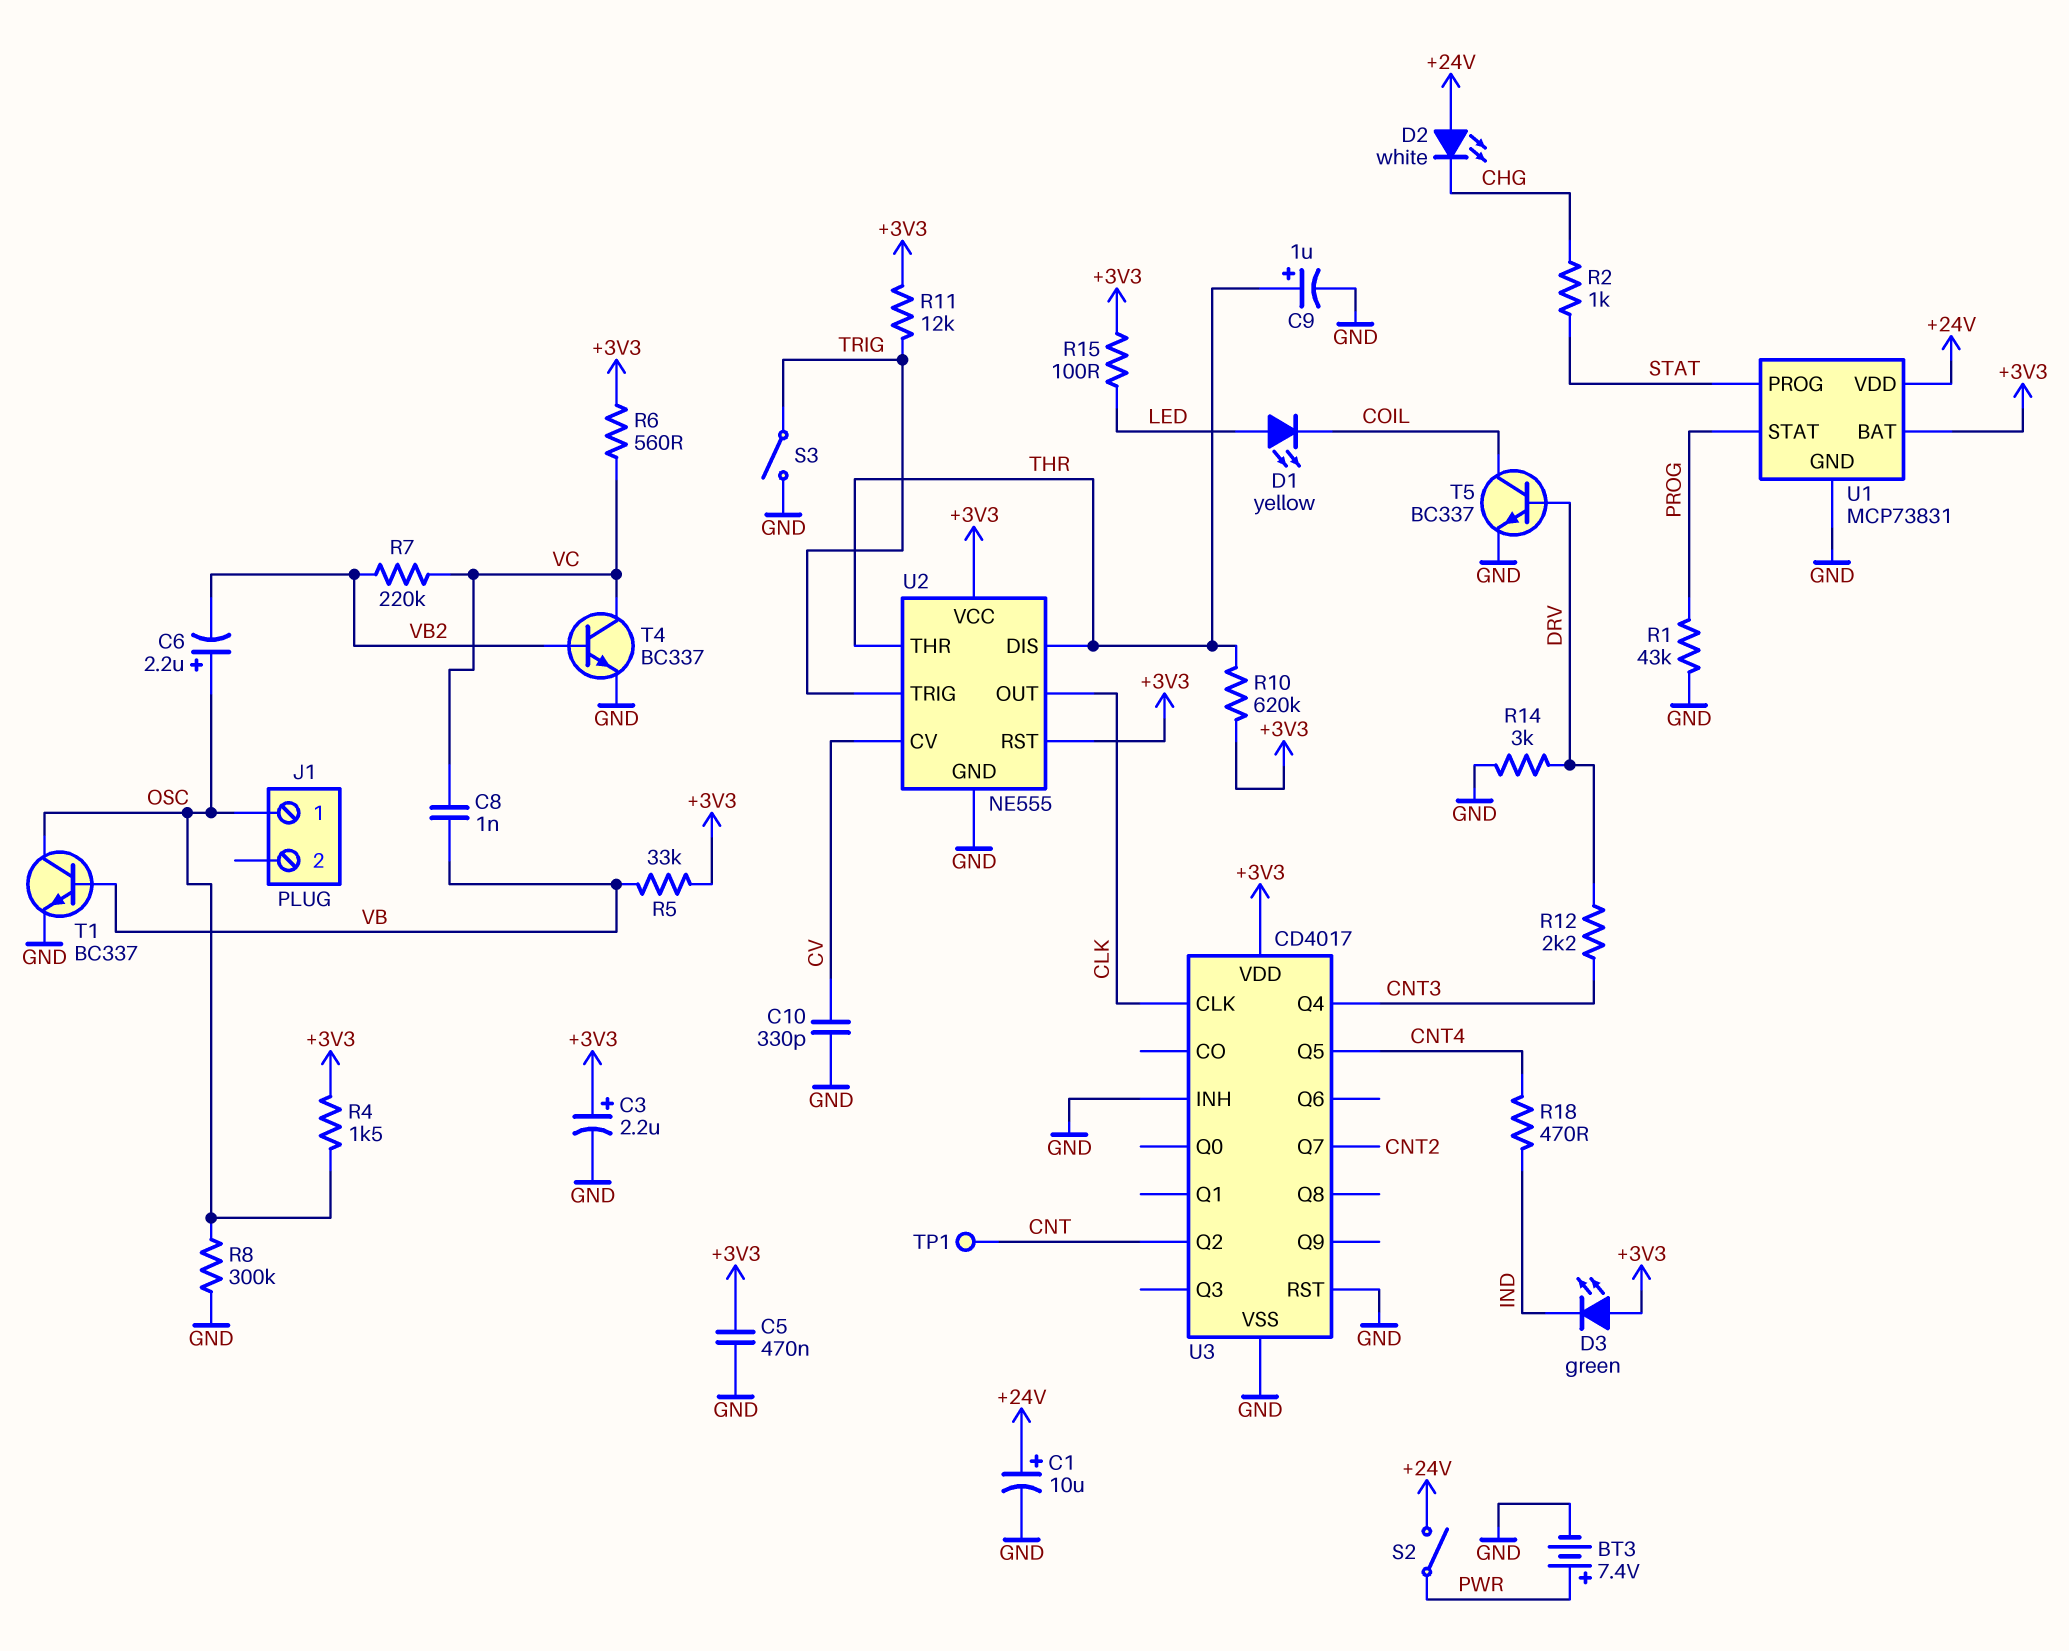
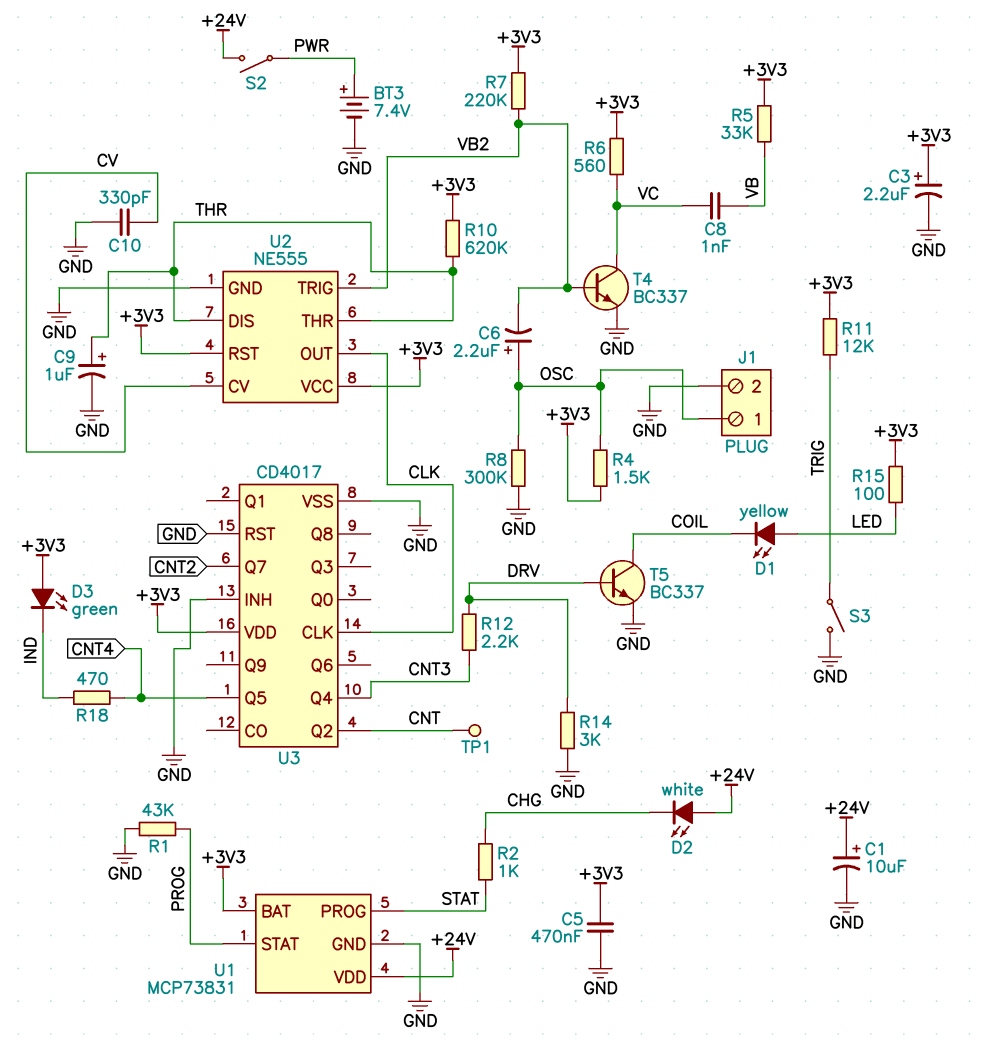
J1 pin 2: none -> GND
R7: 220k (VB2, VC) -> 220k (+3V3, VB2)
T1: NPN BC337 (B VB, C OSC, E GND) -> none
U2 pin TRIG: TRIG -> VB2

